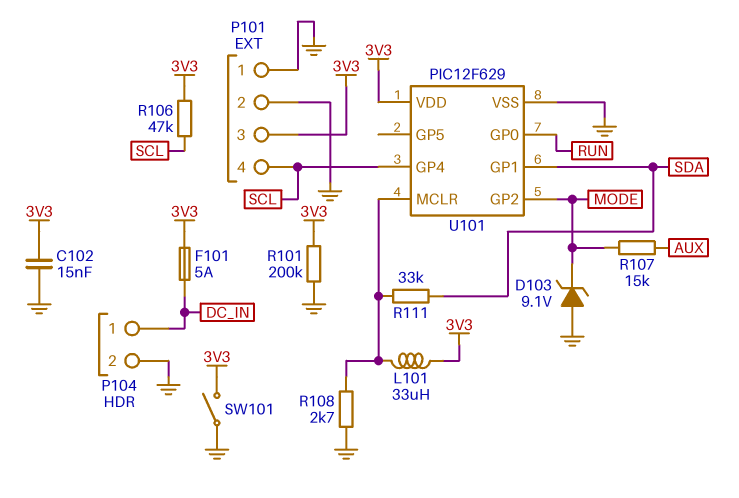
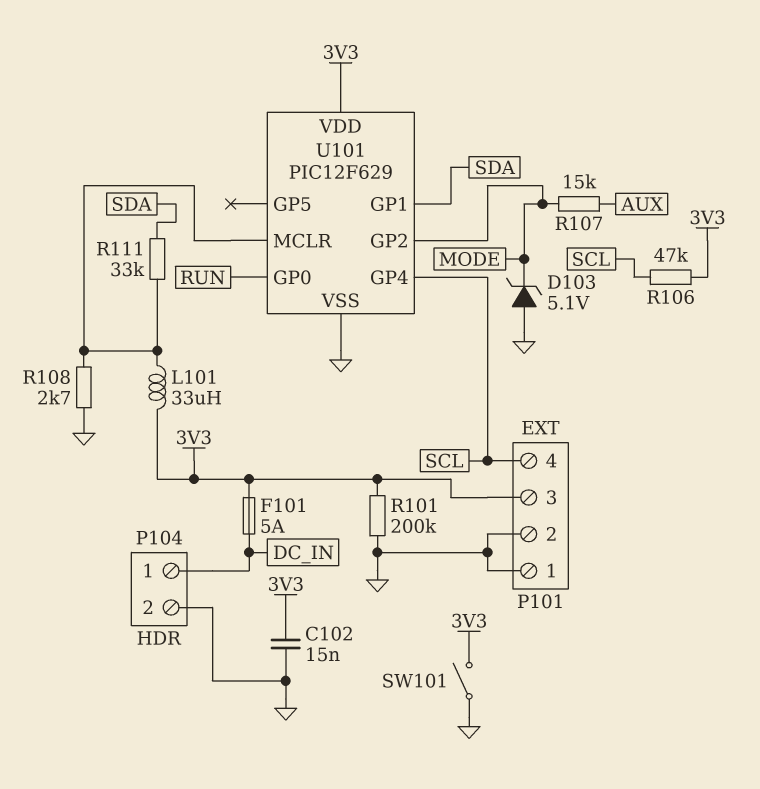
D103: zener 9.1V (A GND, K MODE) -> zener 5.1V (A GND, K MODE)

